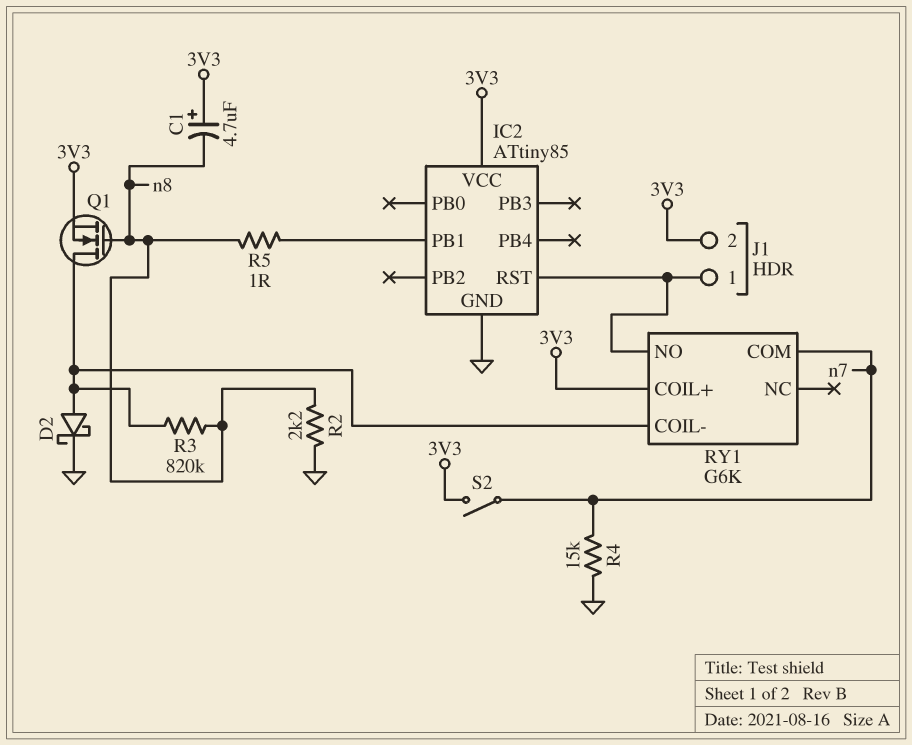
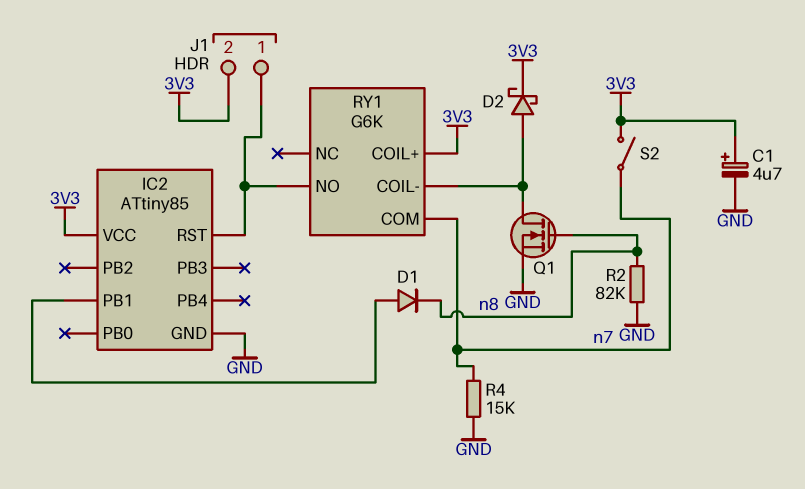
C1: 4.7uF (plus 3V3, minus n8) -> 4.7uF (plus 3V3, minus GND)
D1: none -> diode (A IC2/PB1, K n8)
D2: schottky (A RY1/COIL-, K GND) -> schottky (A RY1/COIL-, K 3V3)
Q1: NMOS (G n8, D RY1/COIL-, S 3V3) -> NMOS (G n8, D RY1/COIL-, S GND)
R2: 2.2k (GND, n8) -> 82k (GND, n8)
R3: 820k (RY1/COIL-, n8) -> none
R5: 1 (IC2/PB1, n8) -> none

